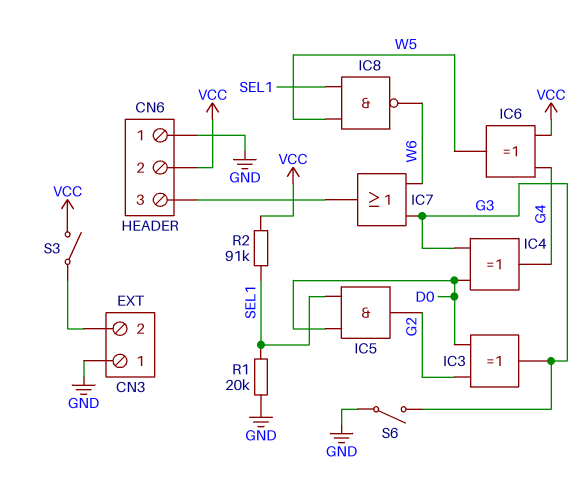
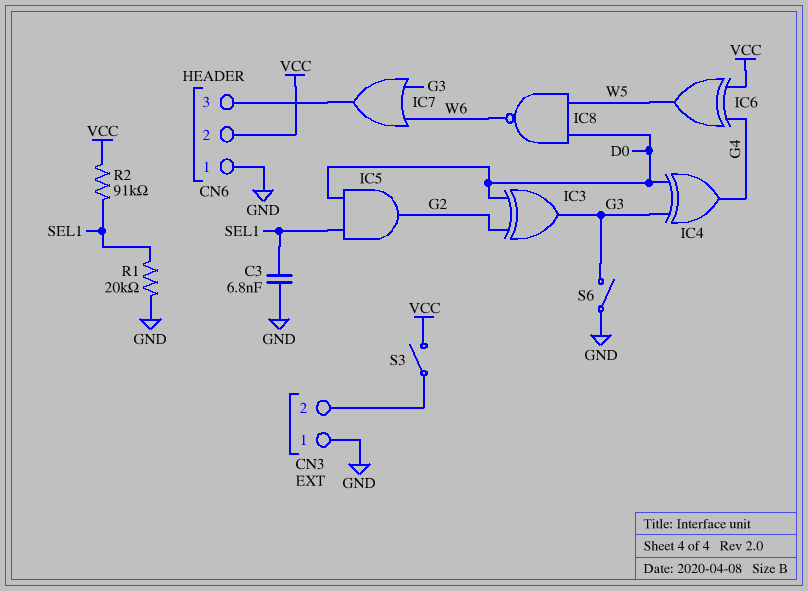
C3: none -> 6.8nF (GND, SEL1)
IC8: NAND (in SEL1, in W5, out W6) -> NAND (in D0, in W5, out W6)

